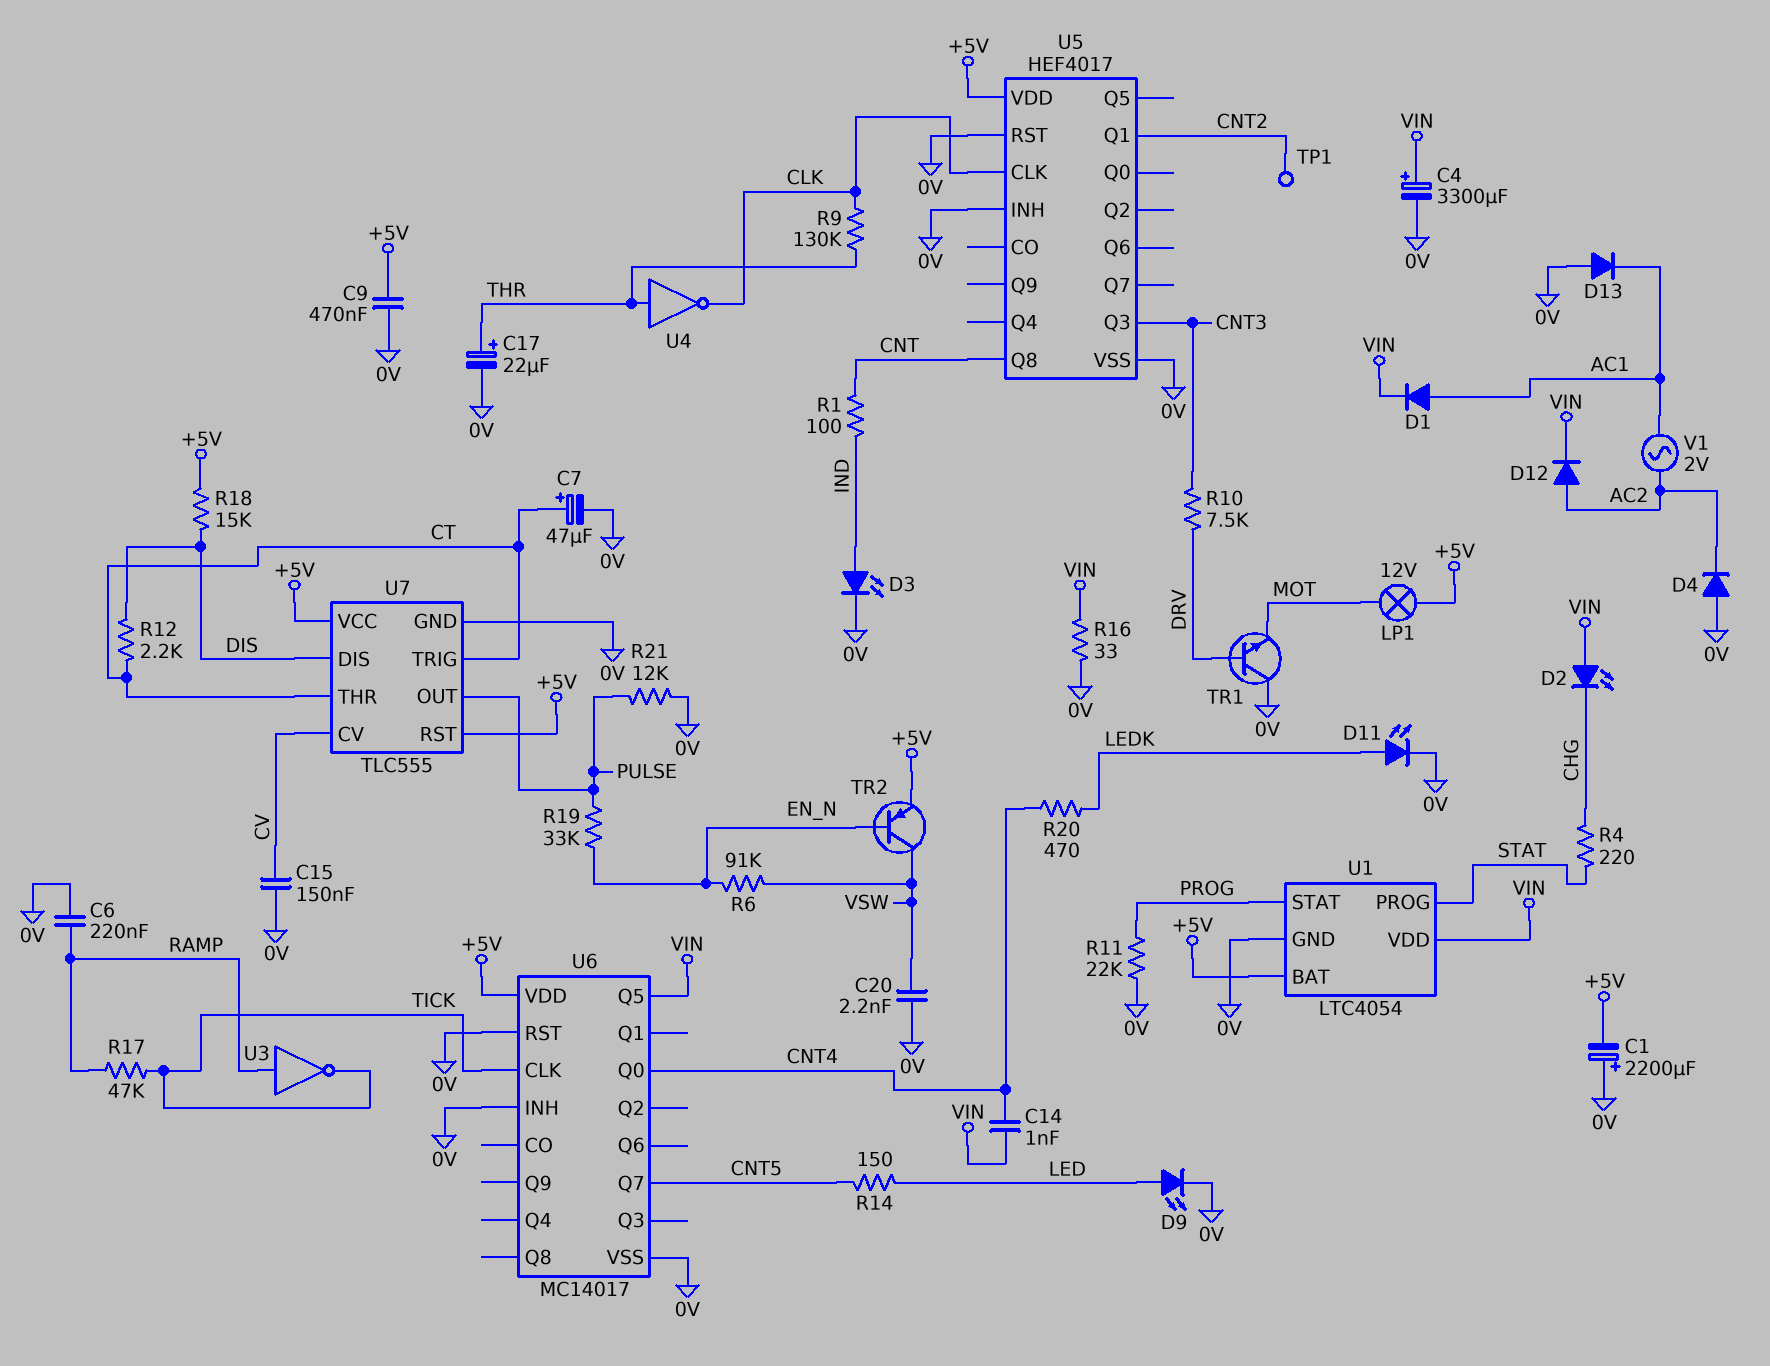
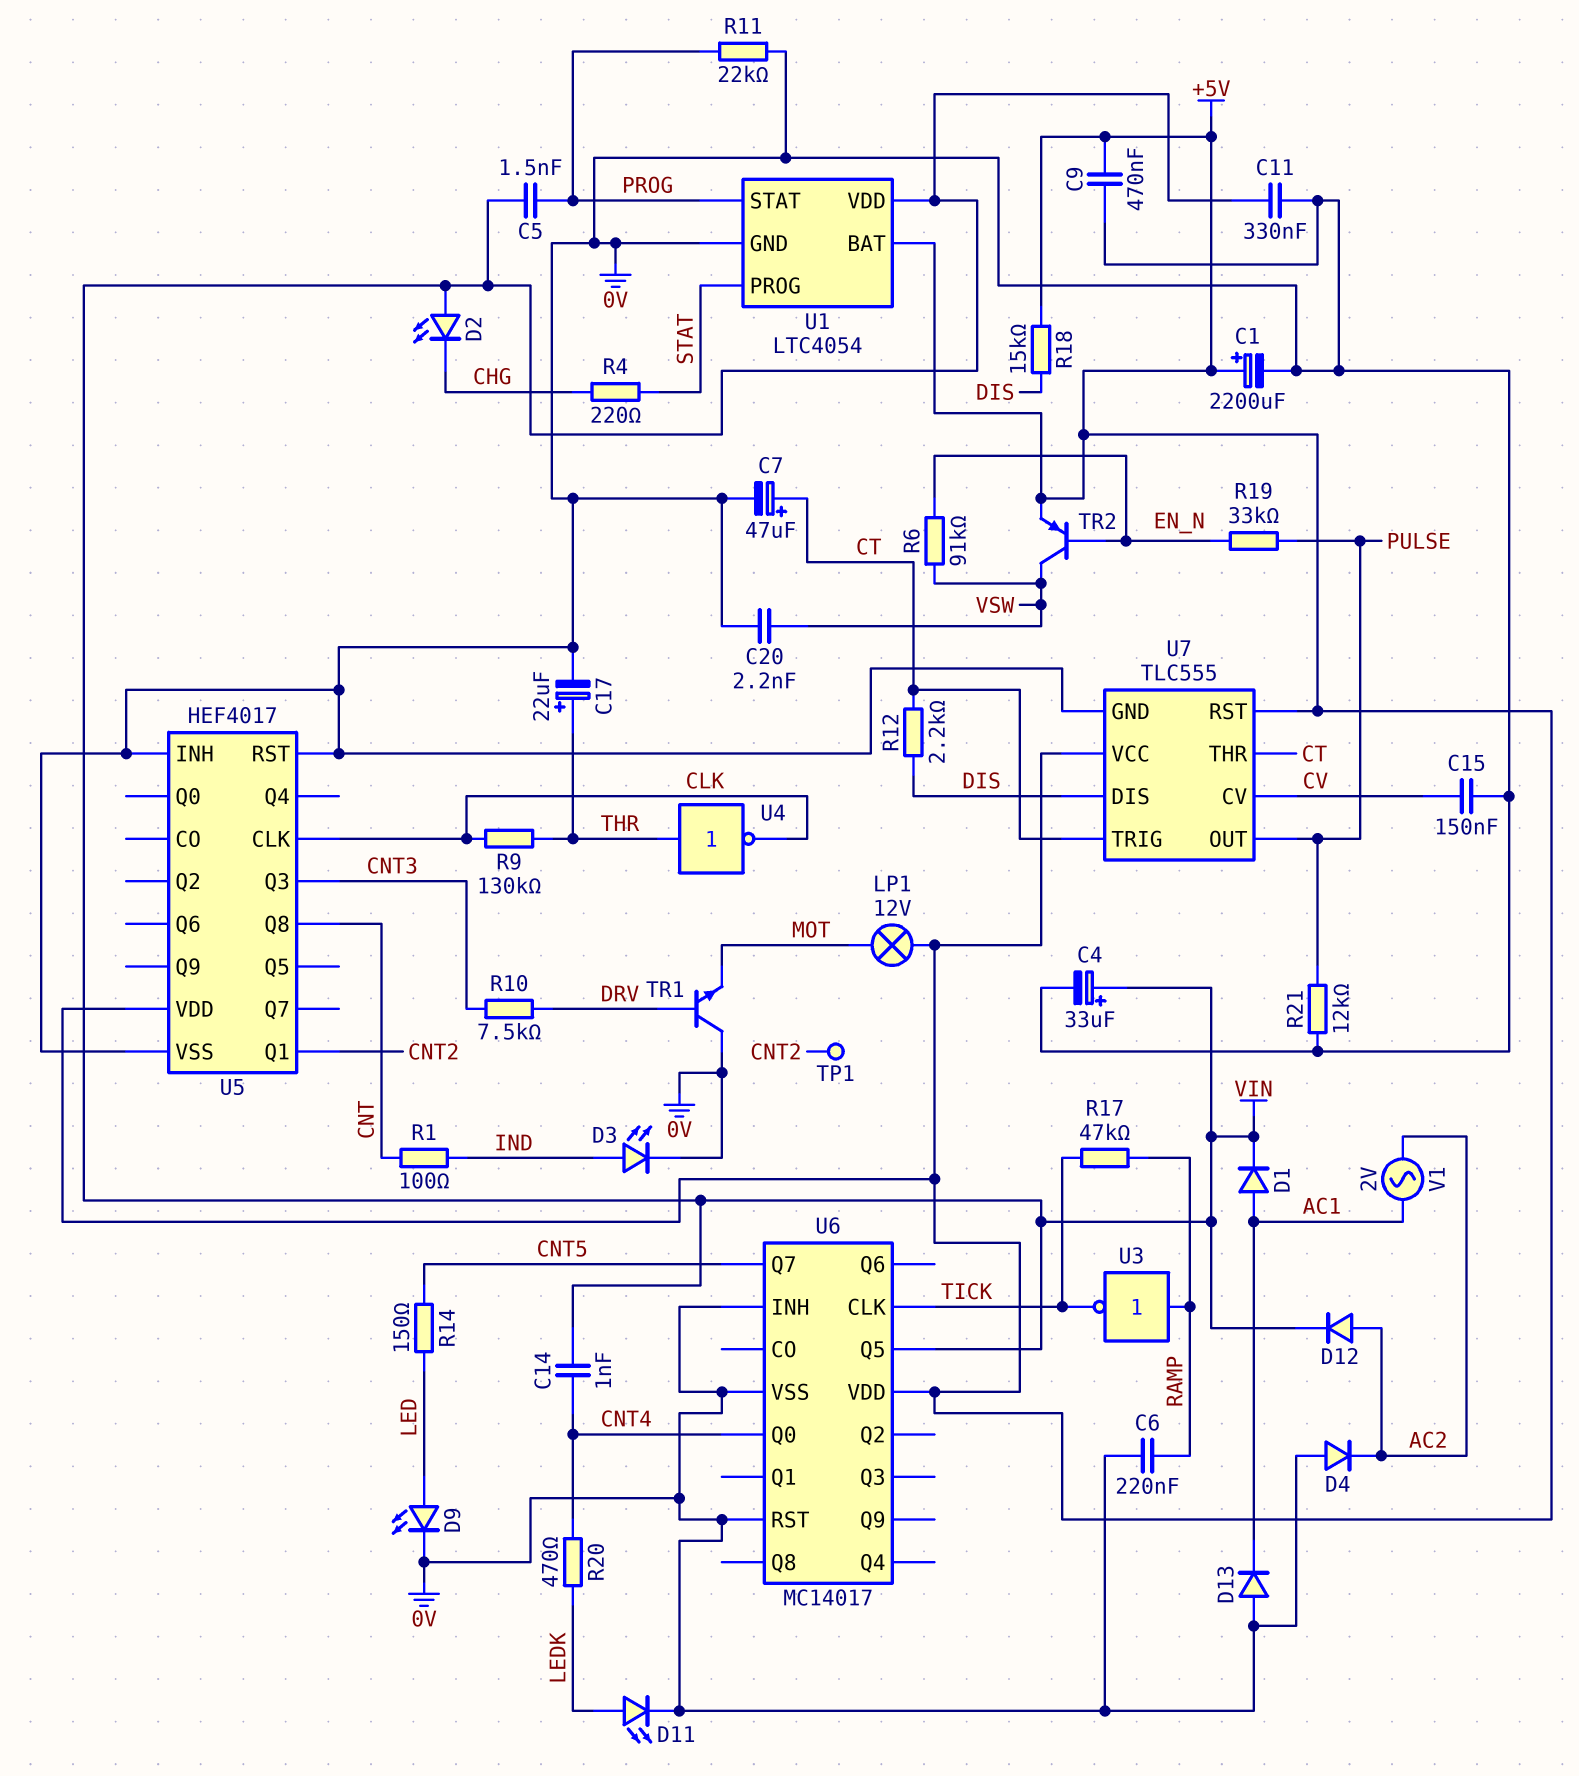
C1: 2200uF (plus 0V, minus +5V) -> 2200uF (plus +5V, minus 0V)
C4: 3300uF (plus VIN, minus 0V) -> 33uF (plus VIN, minus 0V)
C5: none -> 1.5nF (PROG, VIN)
C11: none -> 330nF (0V, VIN)
R16: 33 (0V, VIN) -> none

